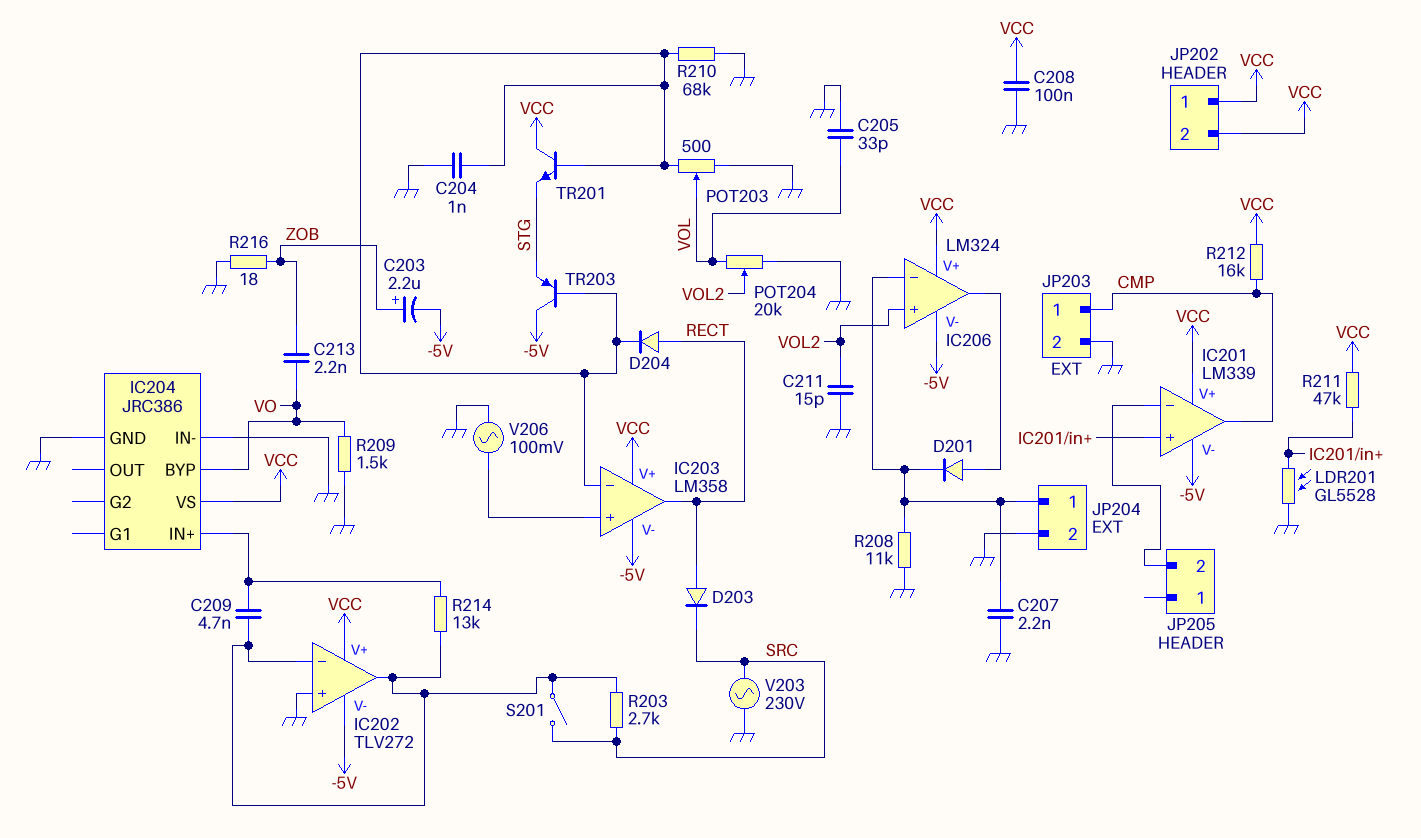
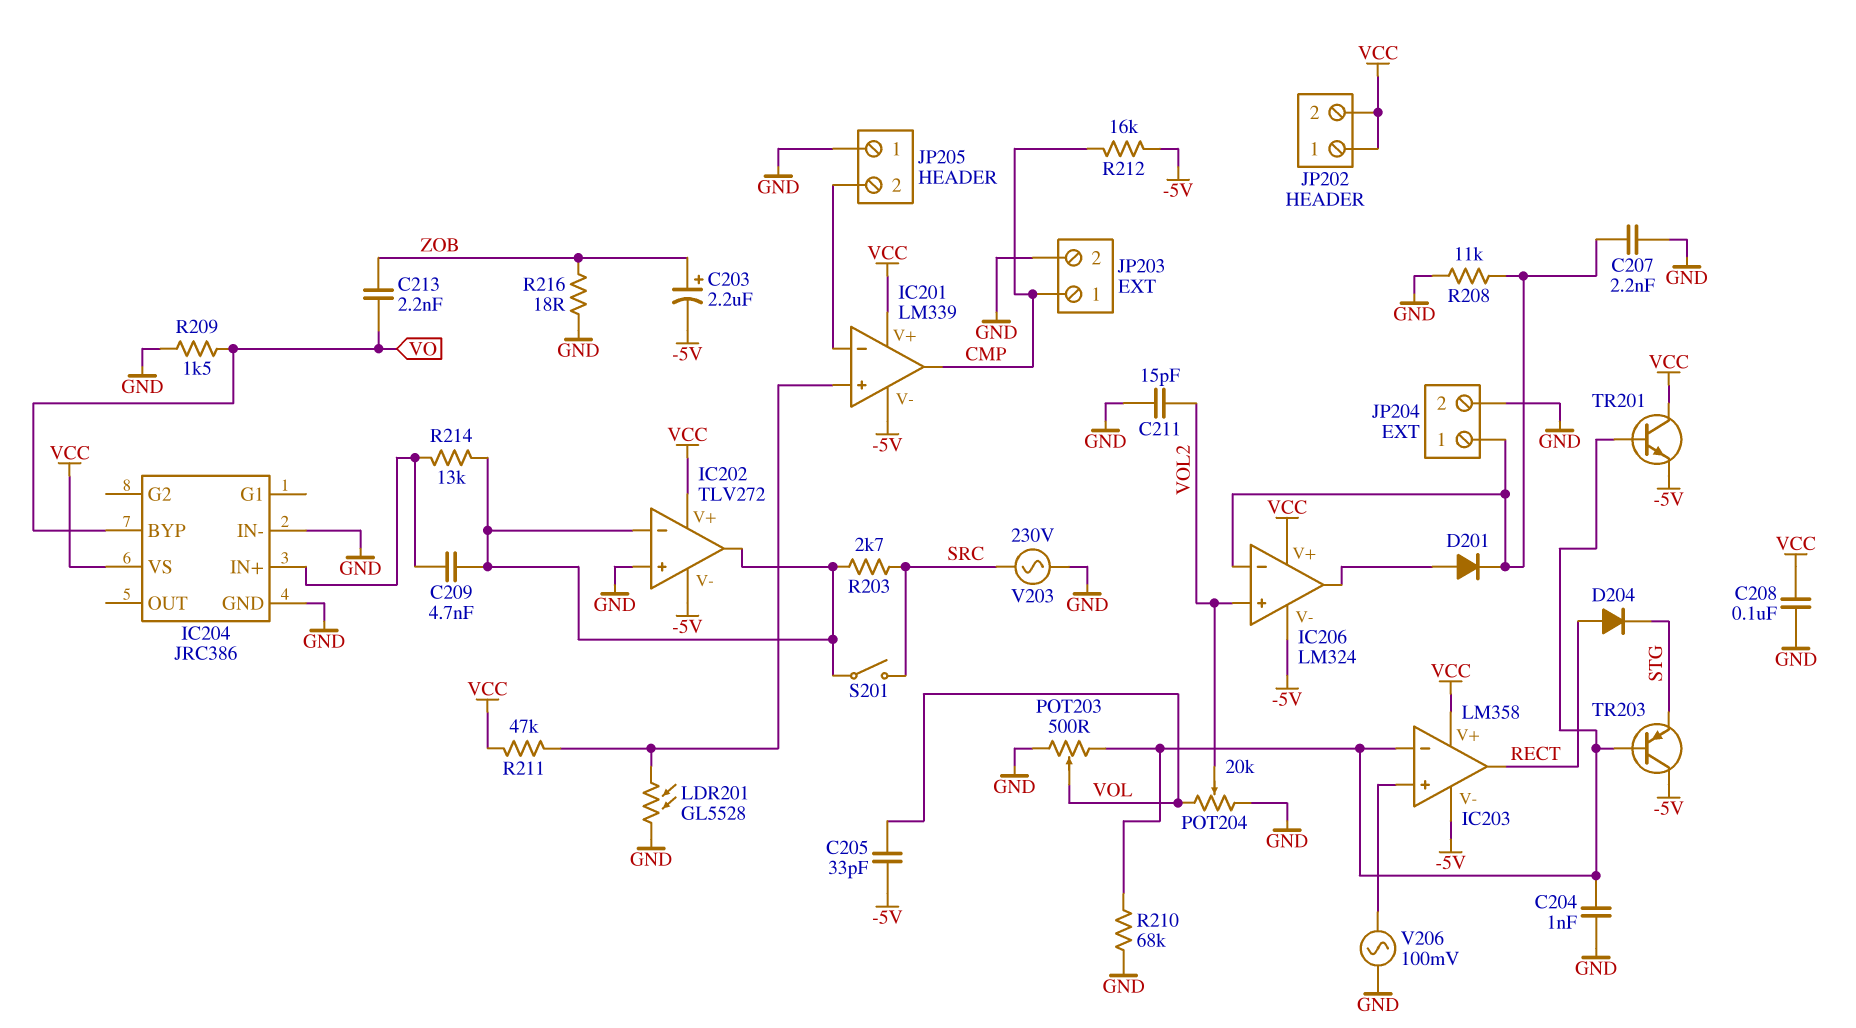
C205: 33pF (GND, VOL) -> 33pF (-5V, VOL)
D203: diode (A RECT, K SRC) -> none
D204: diode (A RECT, K IC203/in-) -> diode (A RECT, K STG)
JP205 pin 1: none -> GND
R212: 16k (CMP, VCC) -> 16k (-5V, CMP)
TR201: NPN (B IC203/in-, C VCC, E STG) -> NPN (B IC203/in-, C VCC, E -5V)

